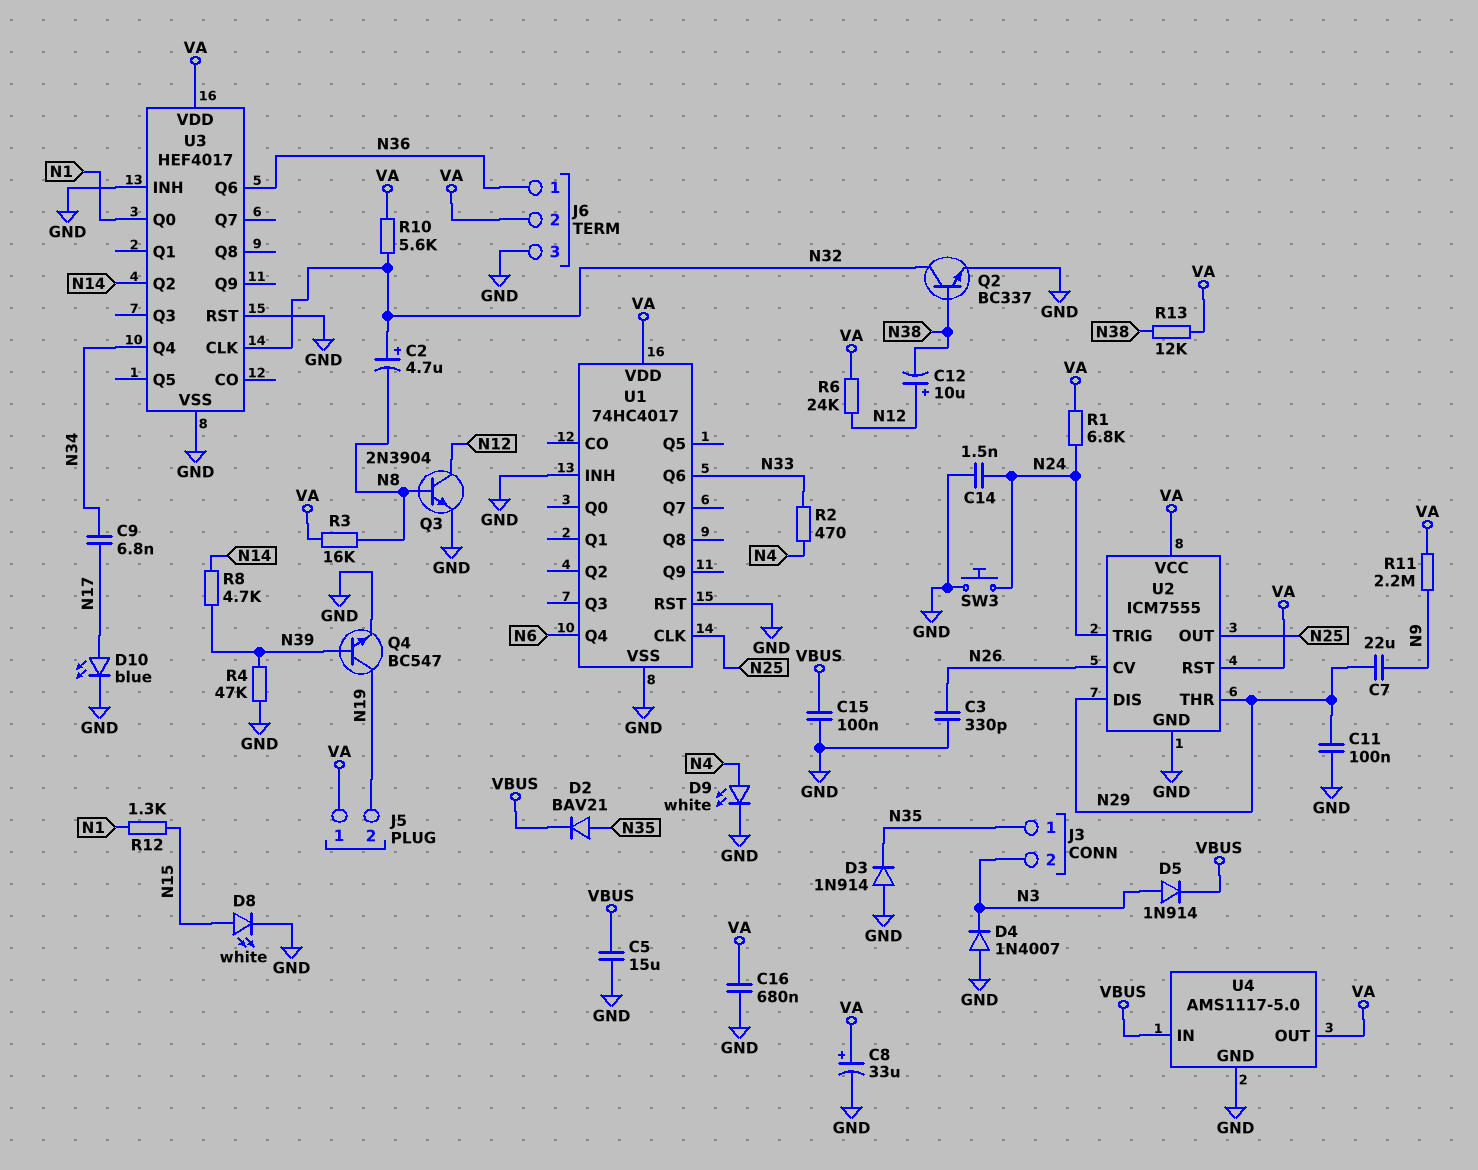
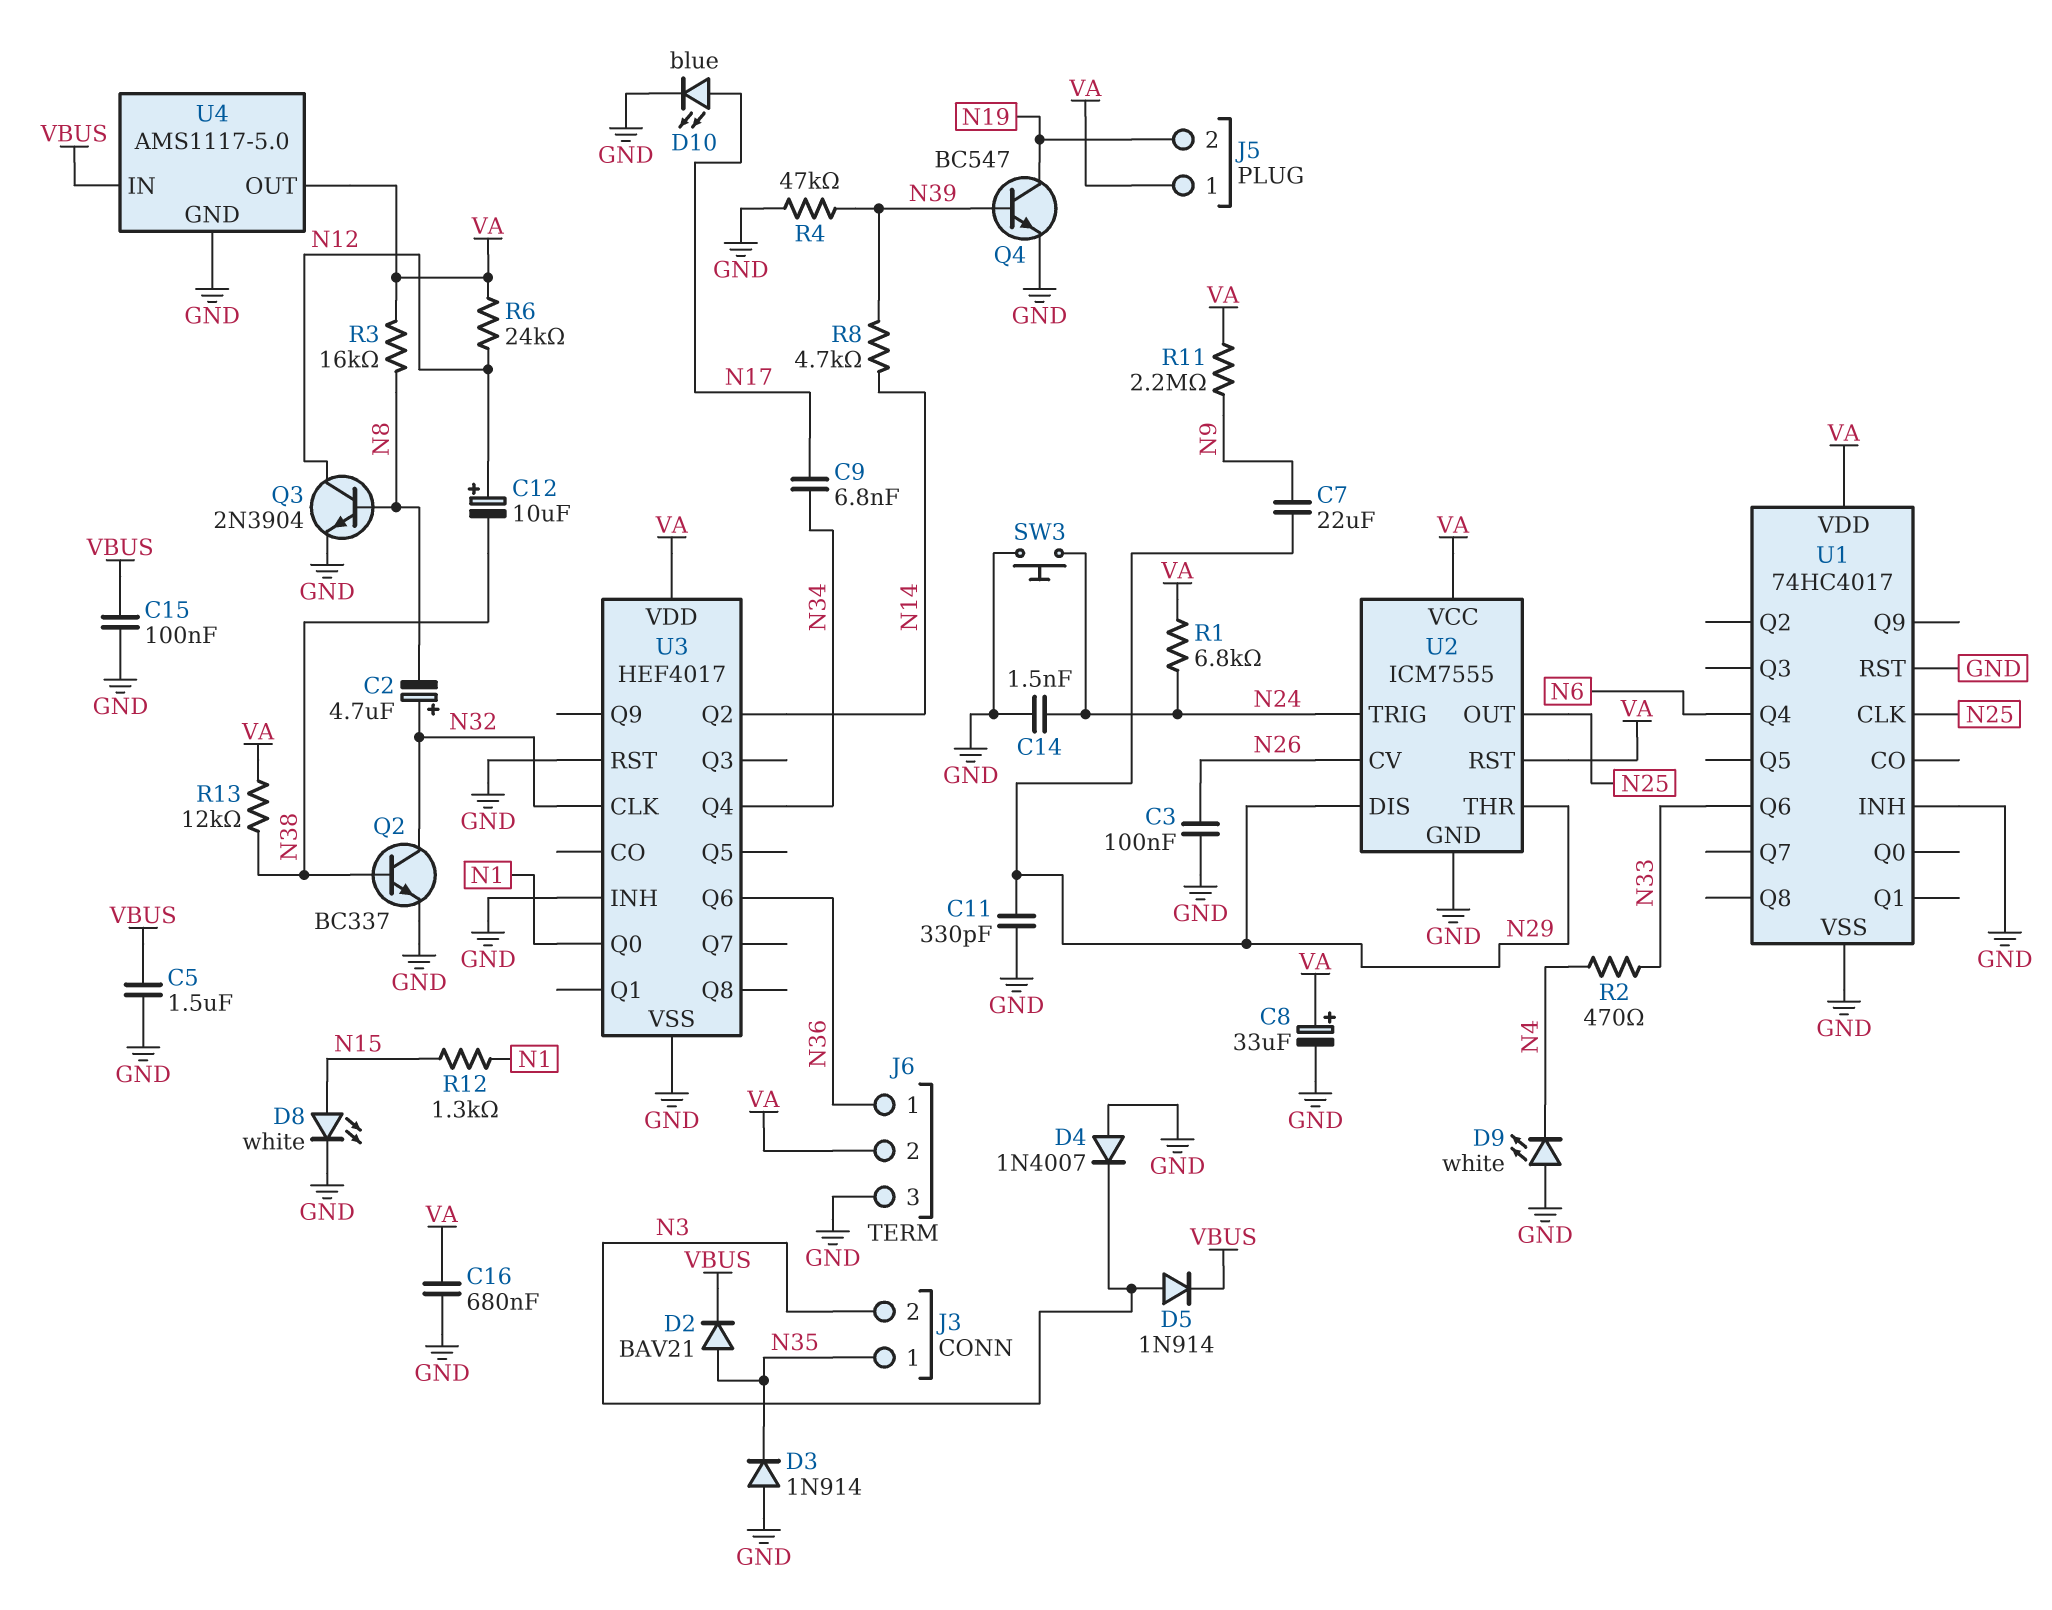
C3: 330pF (GND, N26) -> 100nF (GND, N26)
C5: 15uF (GND, VBUS) -> 1.5uF (GND, VBUS)
C11: 100nF (GND, N29) -> 330pF (GND, N29)
D9: LED white (A N4, K GND) -> LED white (A GND, K N4)
R10: 5.6k (N32, VA) -> none

